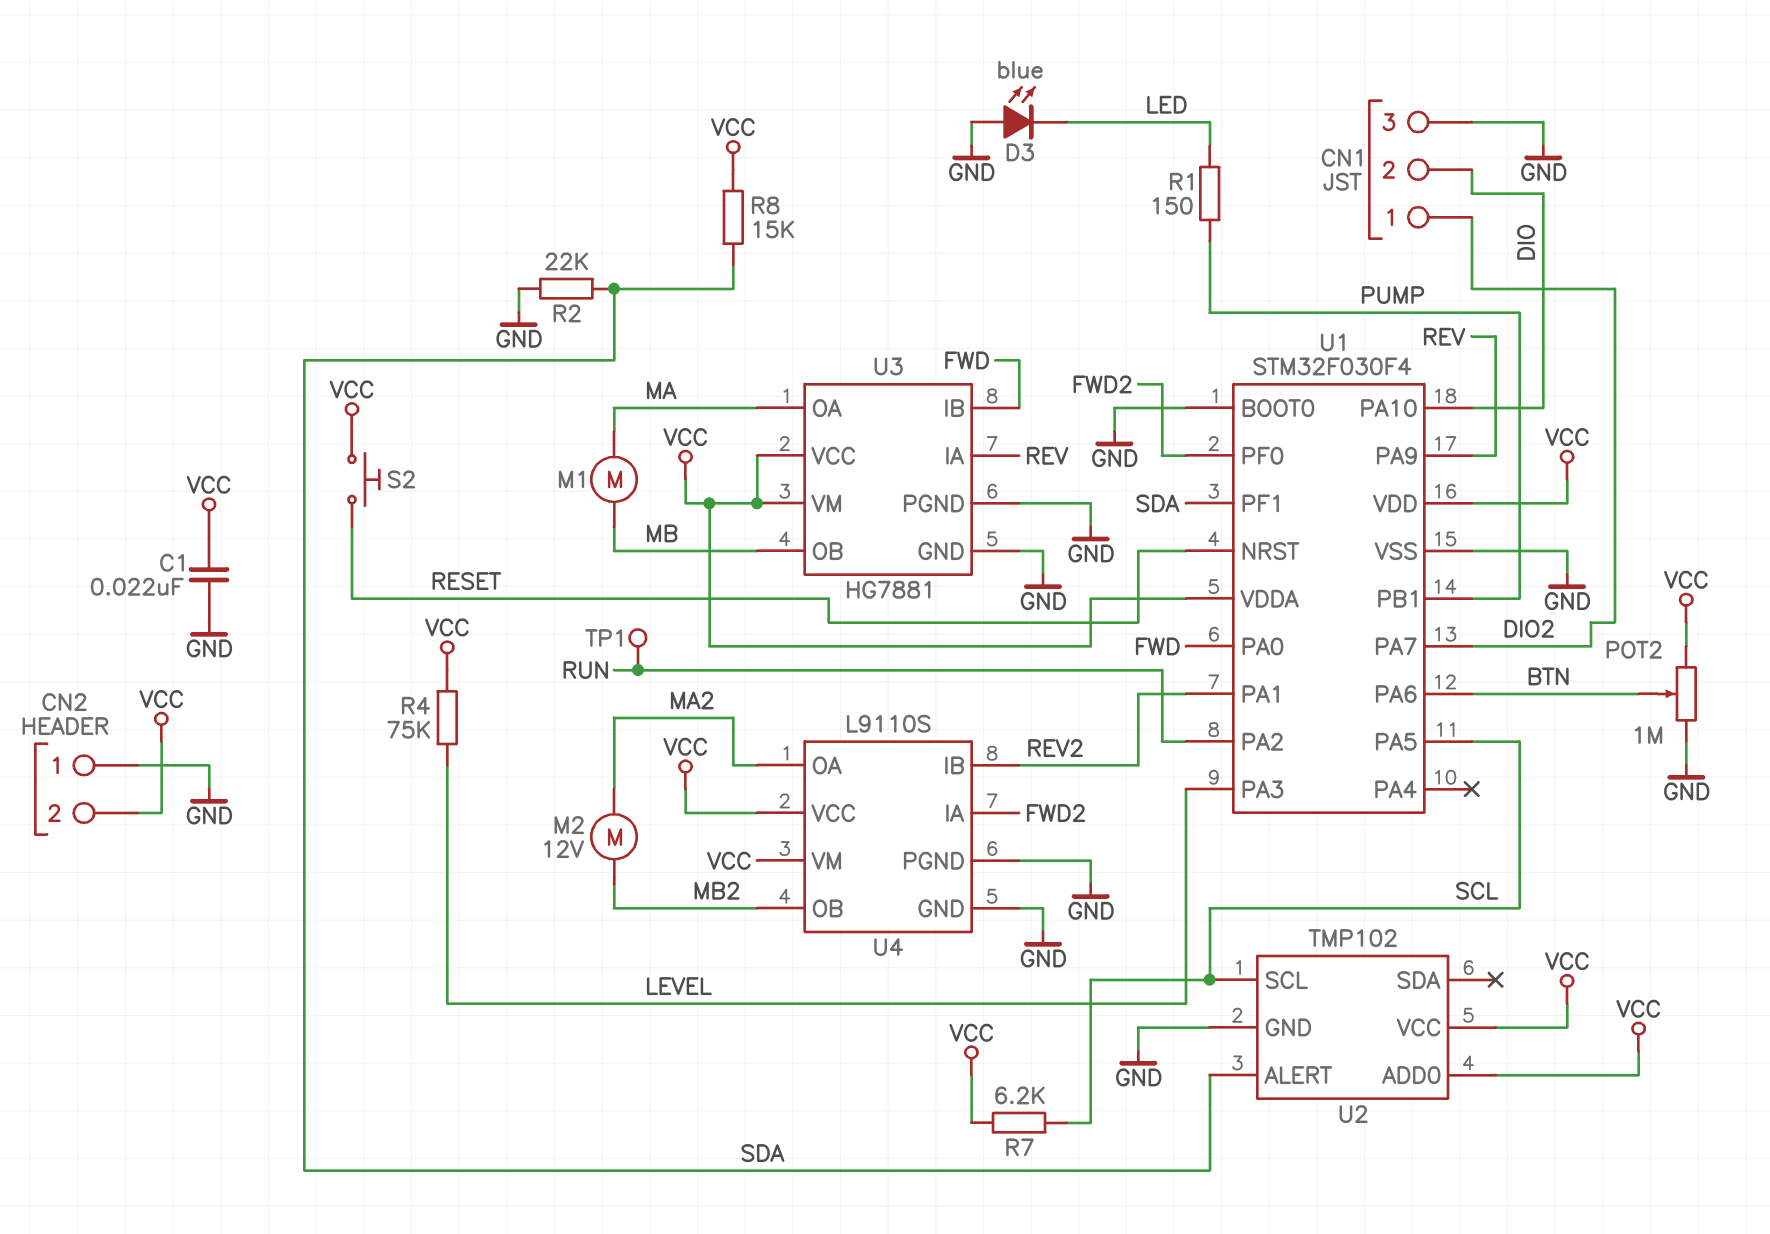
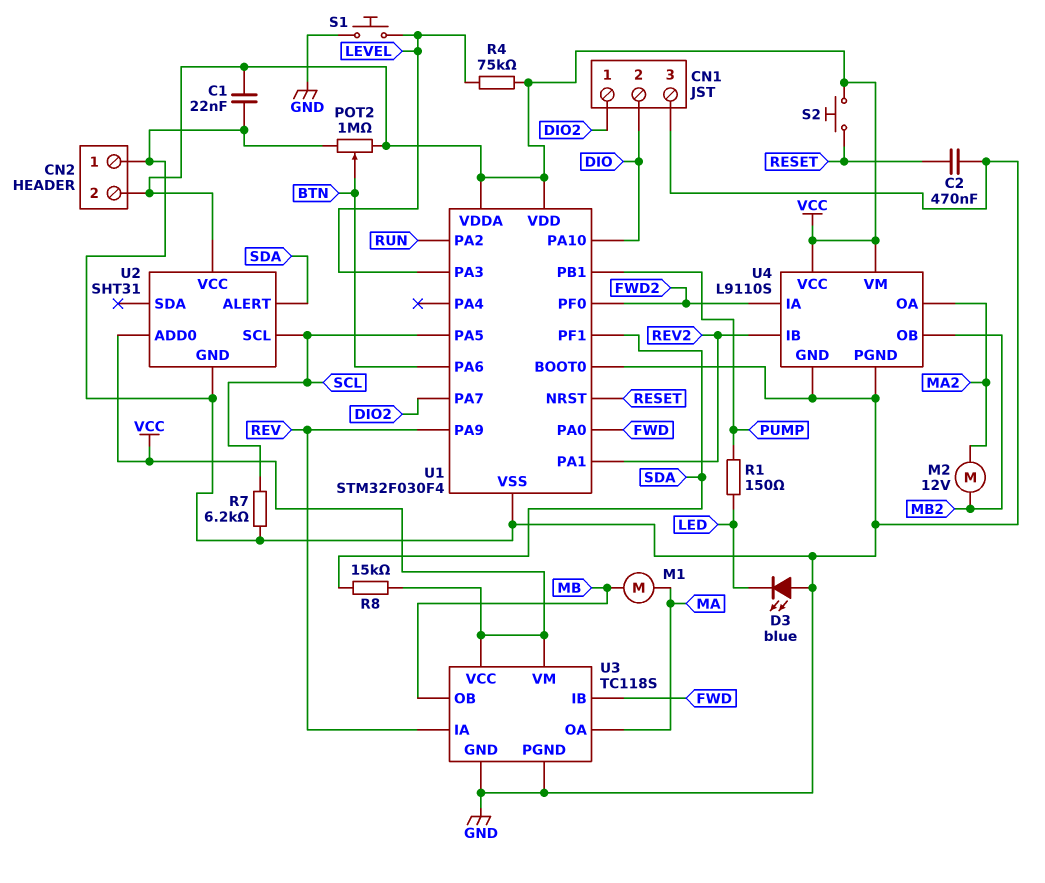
C2: none -> 470nF (GND, RESET)
R2: 22k (GND, SDA) -> none
R7: 6.2k (SCL, VCC) -> 6.2k (GND, SCL)
S1: none -> button (GND, LEVEL)
TP1: test point (RUN) -> none
U2: TMP102 -> SHT31
U3: HG7881 -> TC118S

